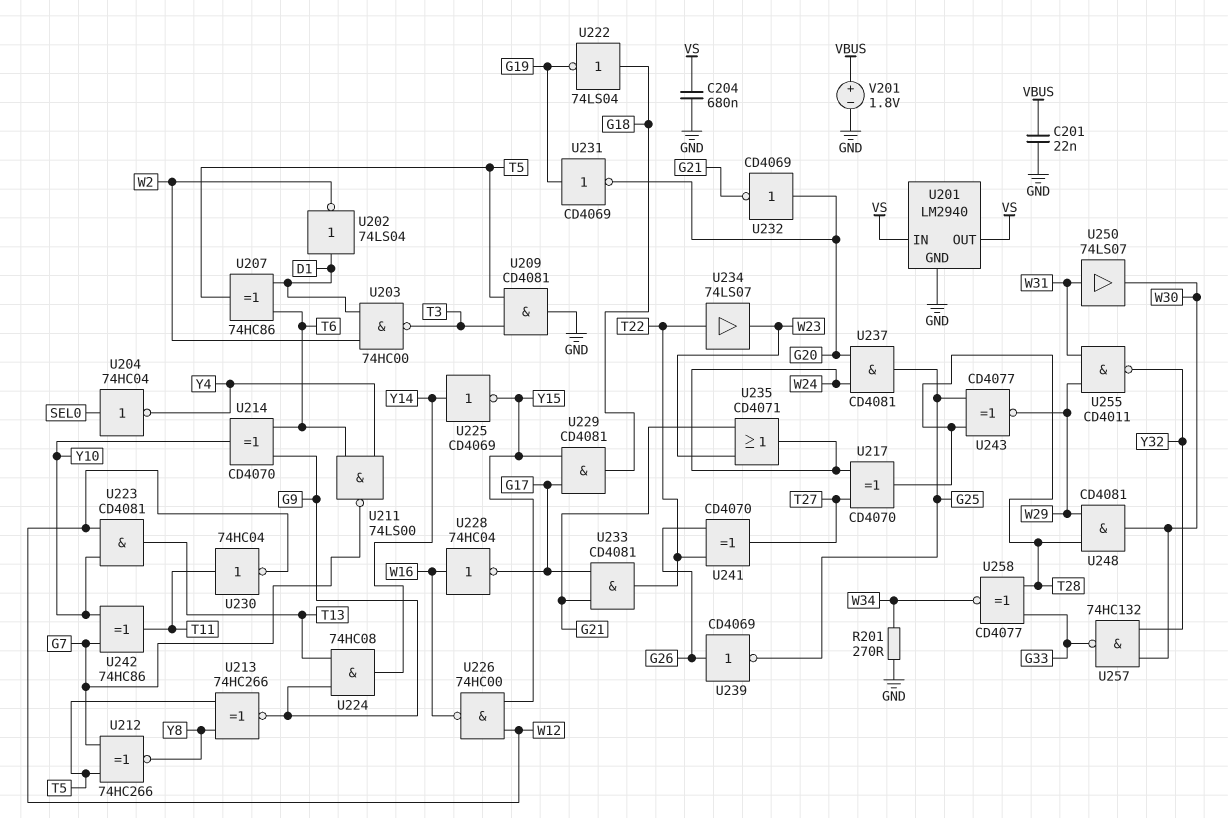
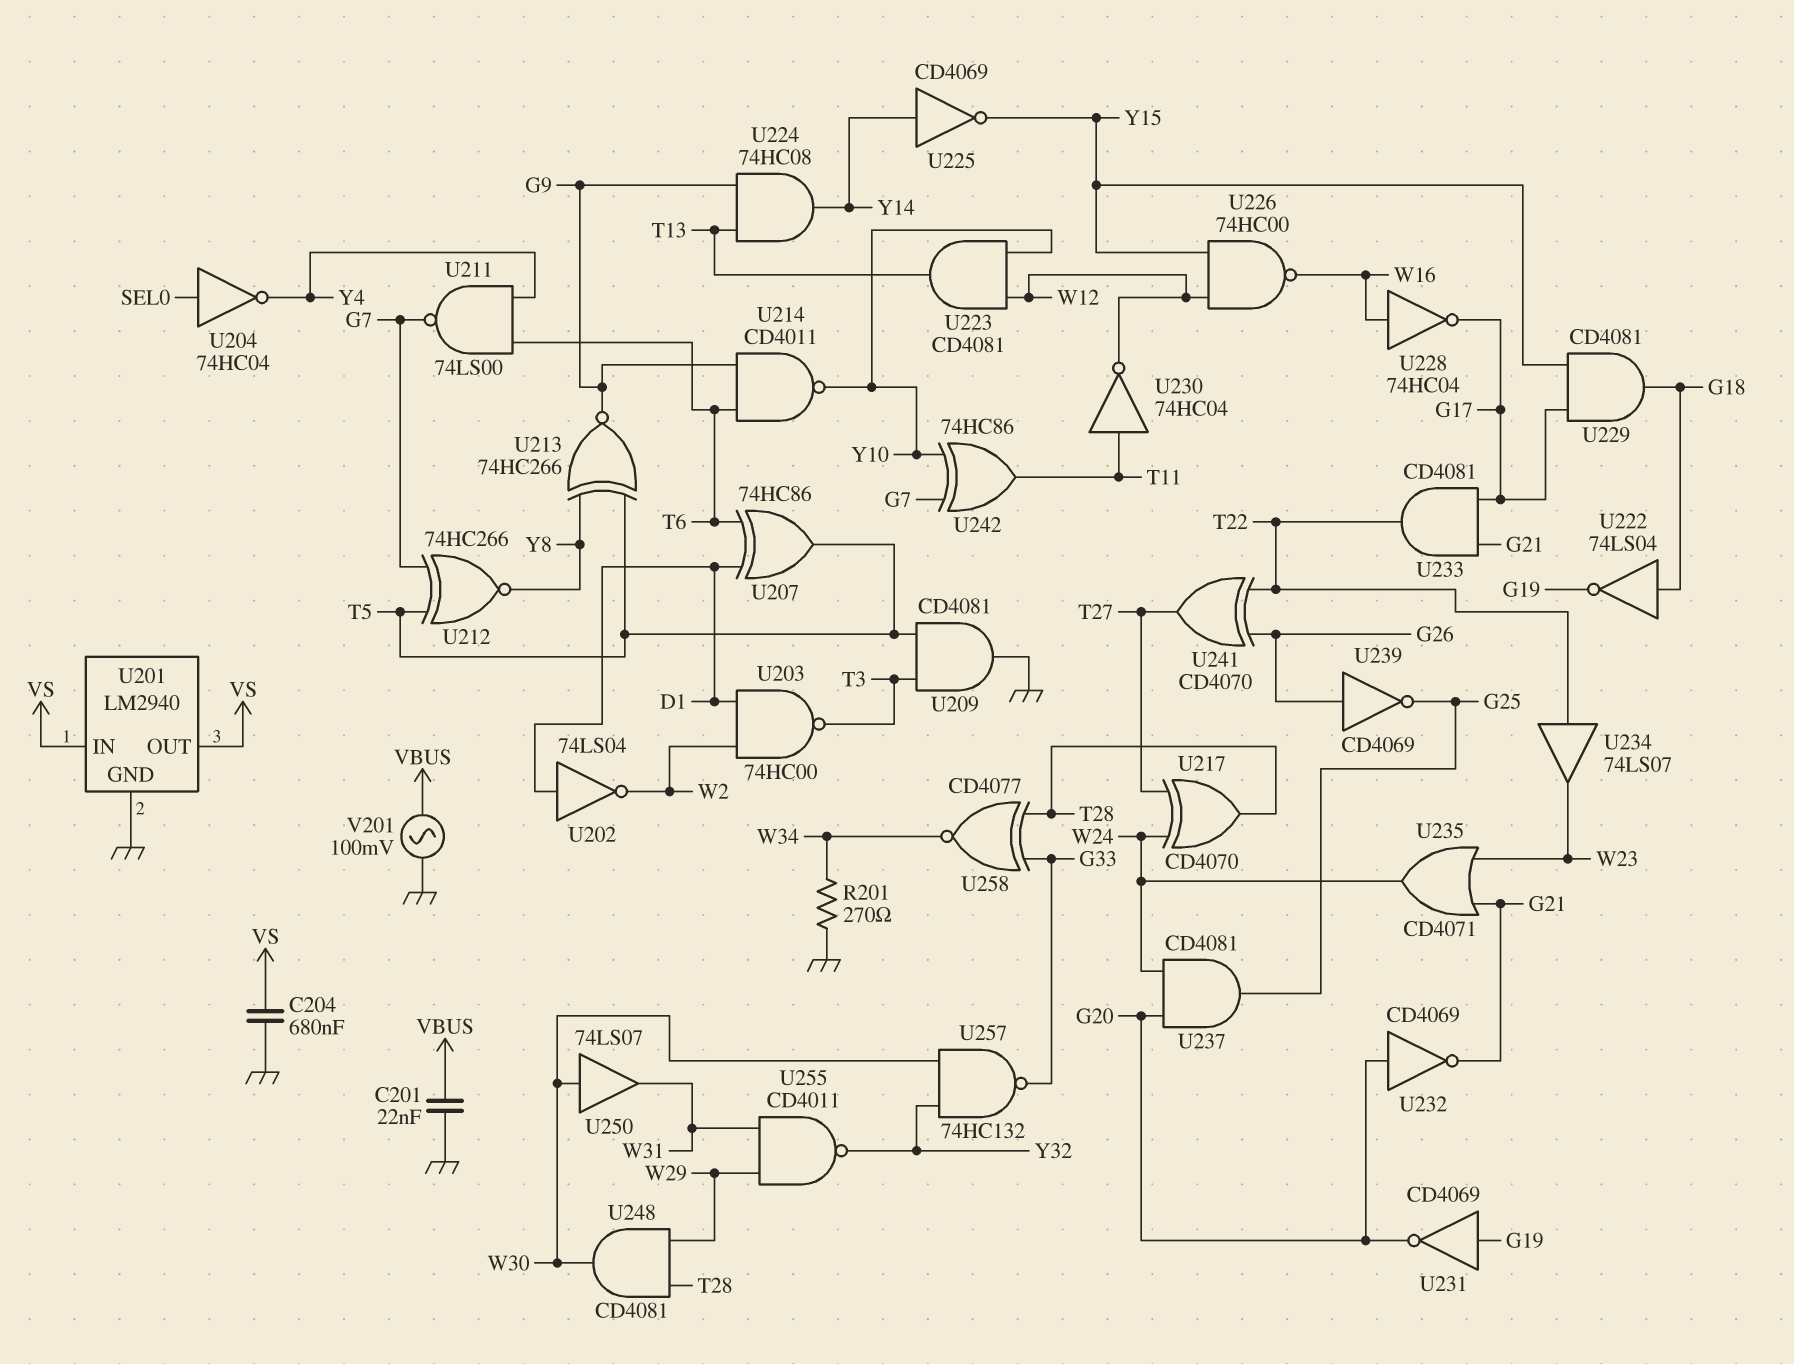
U214: XOR CD4070 (in G9, in T6, out Y10) -> NAND CD4011 (in G9, in T6, out Y10)
U243: XNOR CD4077 (in G25, in T28, out W29) -> none
U250: buffer 74LS07 (in W31, out W30) -> buffer 74LS07 (in W30, out W31)
V201: 1.8V (plus VBUS, minus GND) -> AC 100mV (GND, VBUS)

